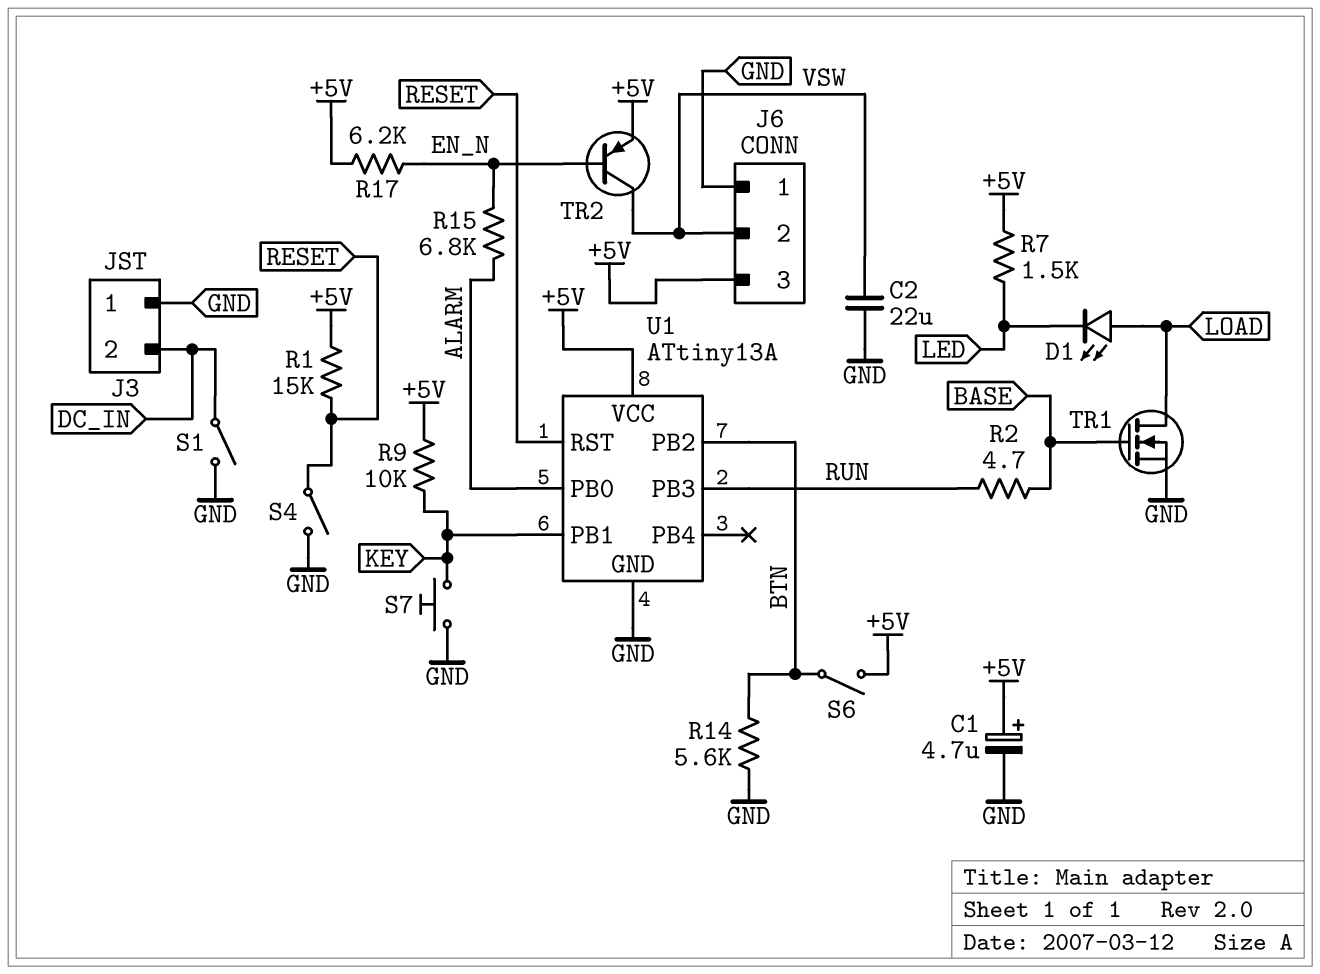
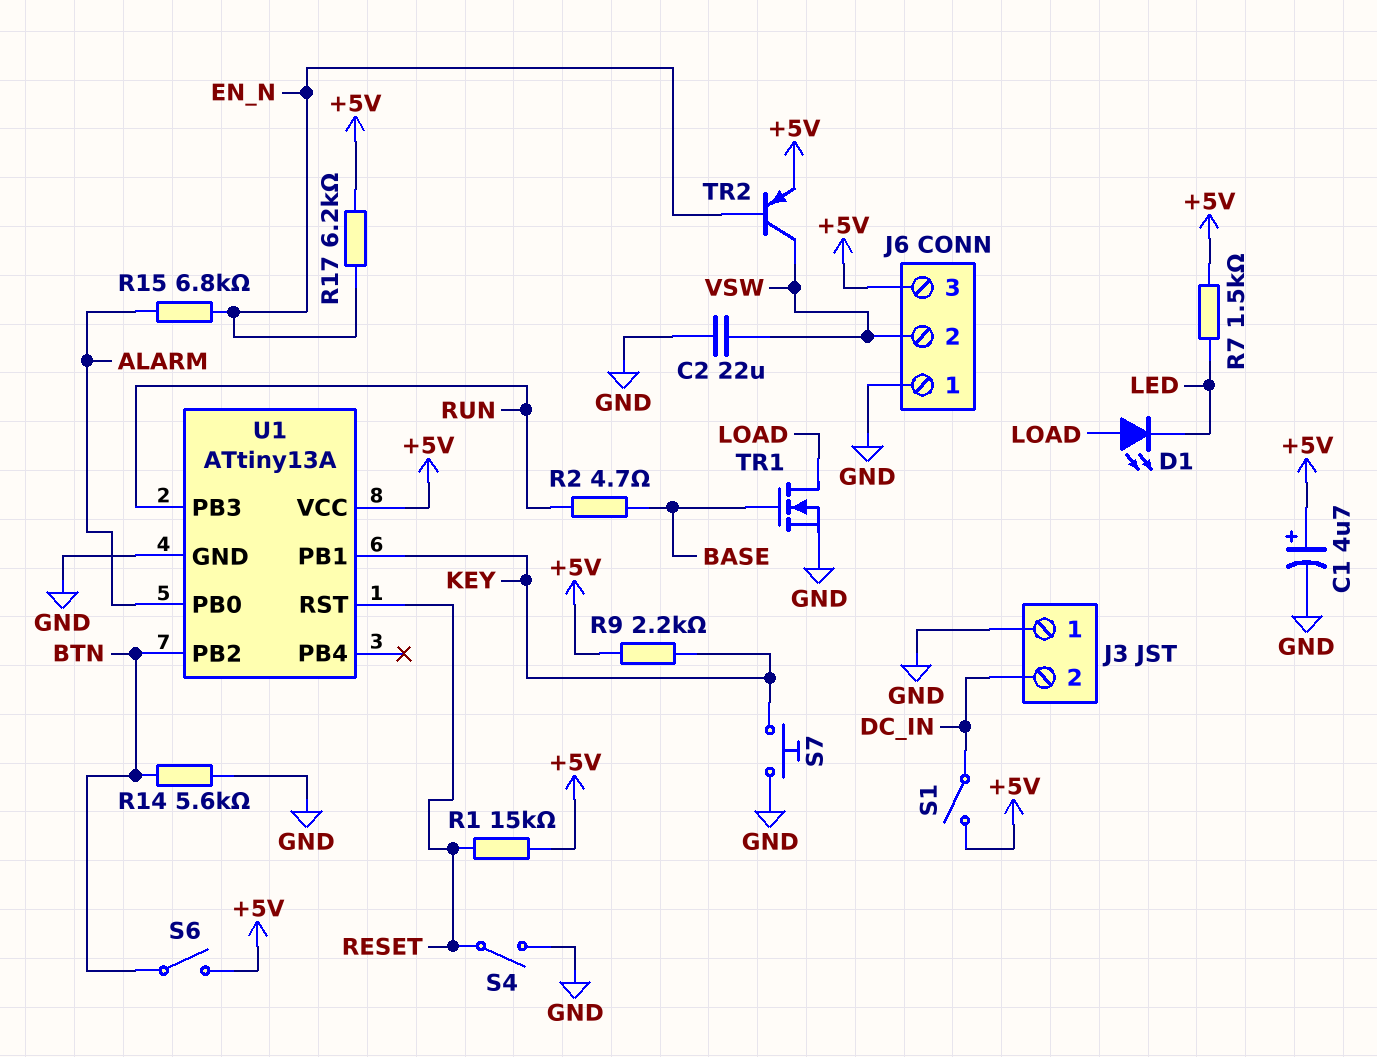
R9: 10k (+5V, KEY) -> 2.2k (+5V, KEY)
S1: switch (DC_IN, GND) -> switch (+5V, DC_IN)

